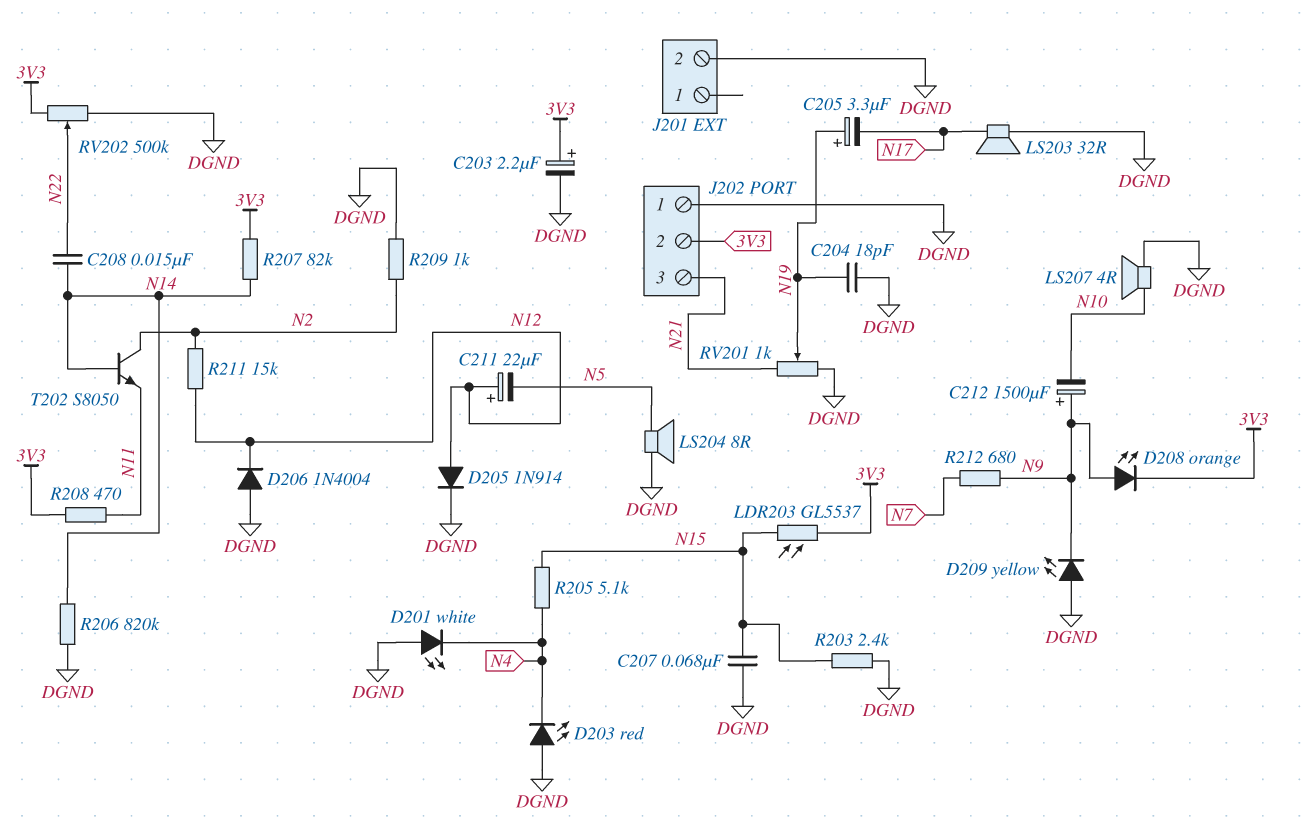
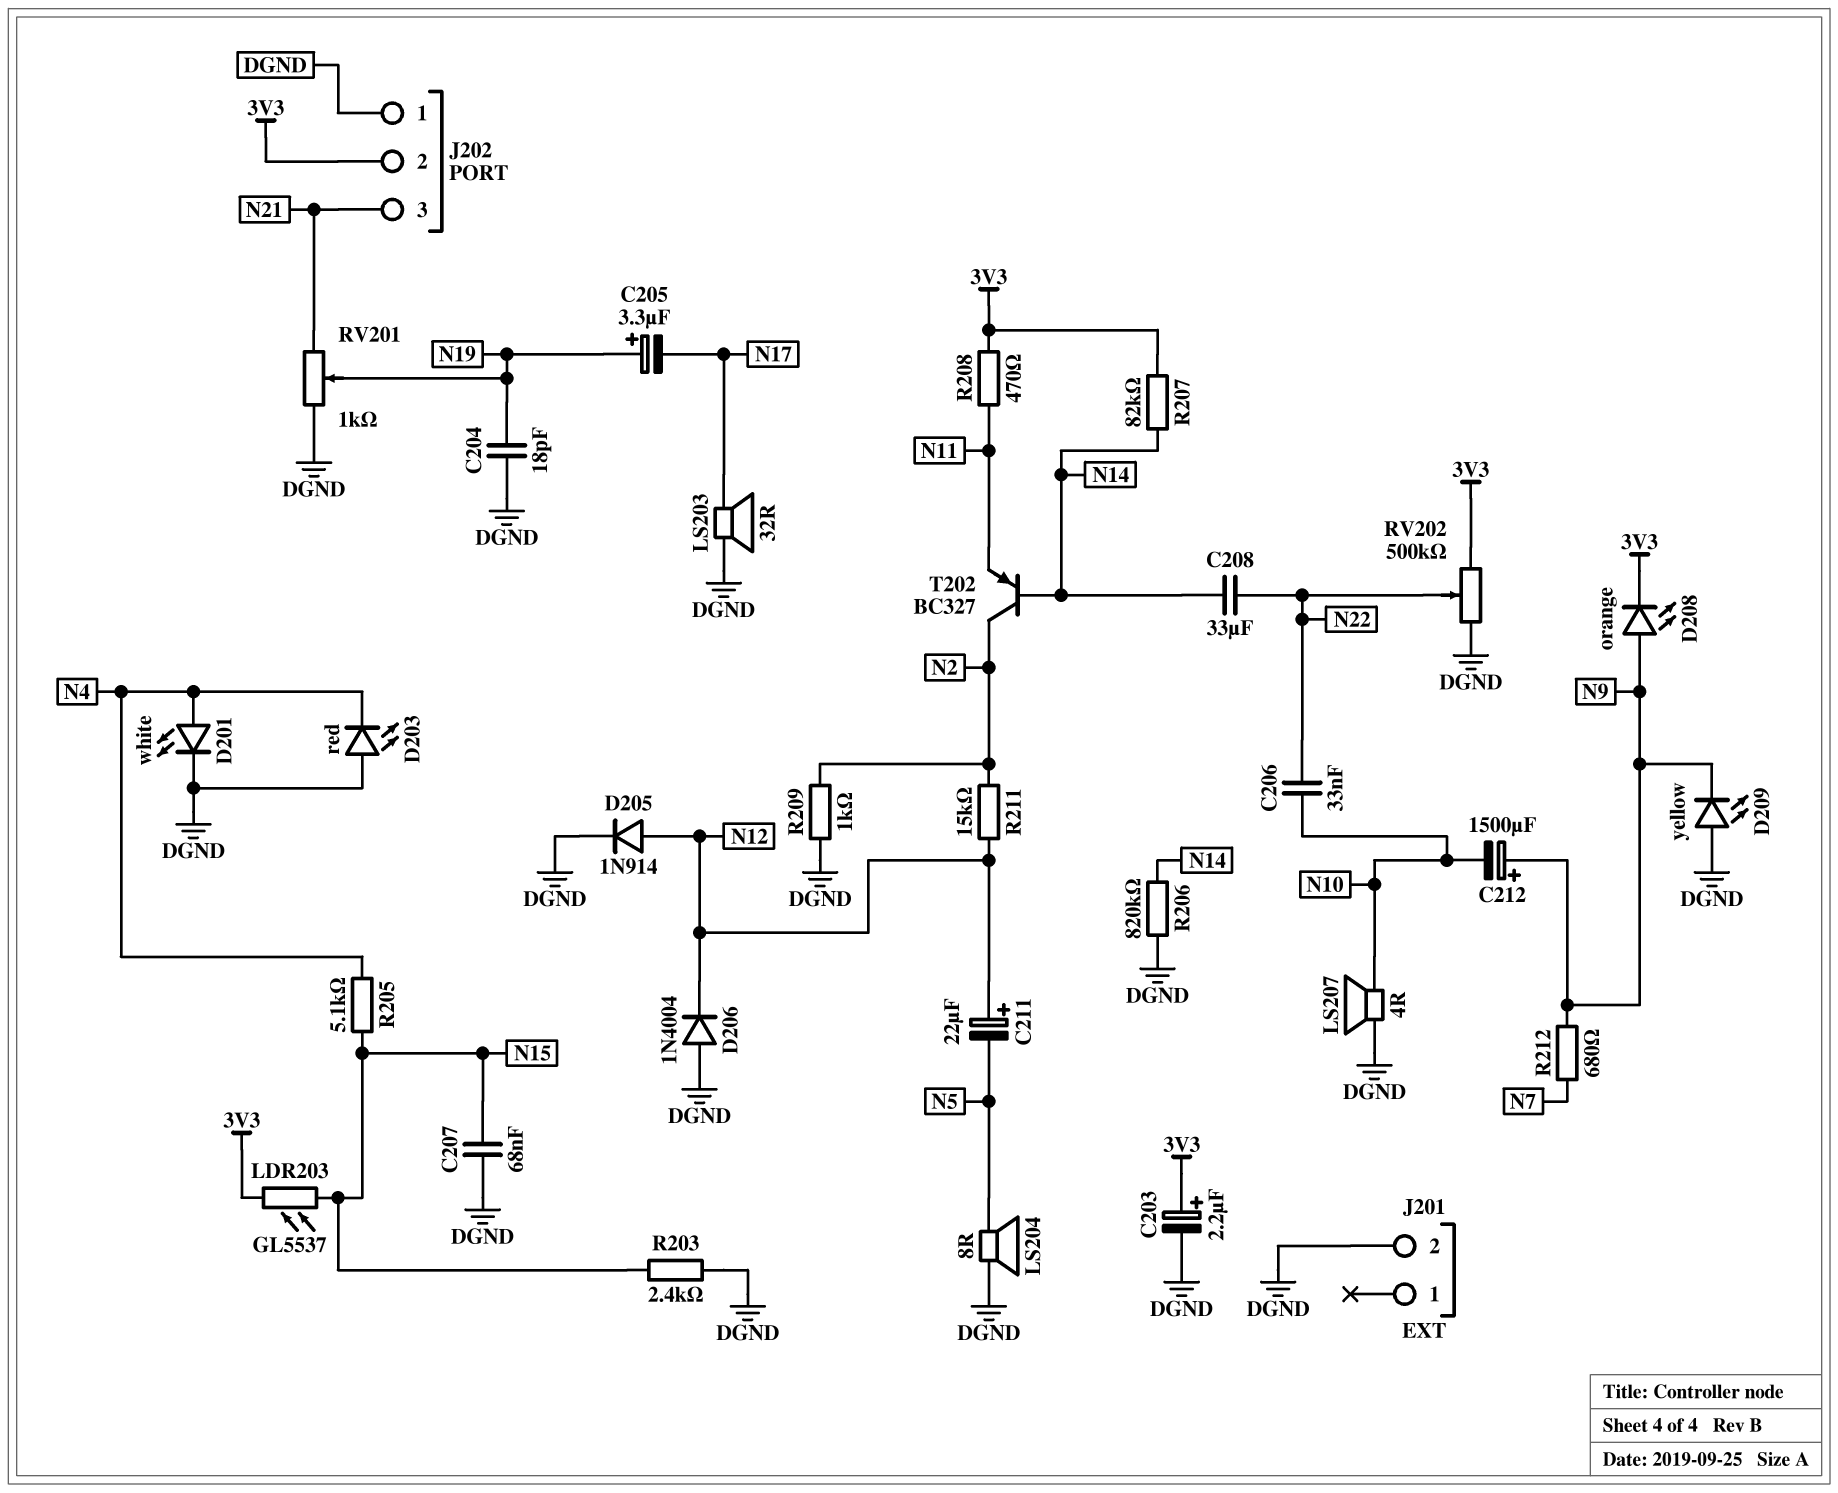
C206: none -> 33nF (N10, N22)
C208: 15nF (N14, N22) -> 33uF (N14, N22)
D201: LED white (A DGND, K N4) -> LED white (A N4, K DGND)
T202: NPN S8050 (B N14, C N2, E N11) -> PNP BC327 (B N14, C N2, E N11)

